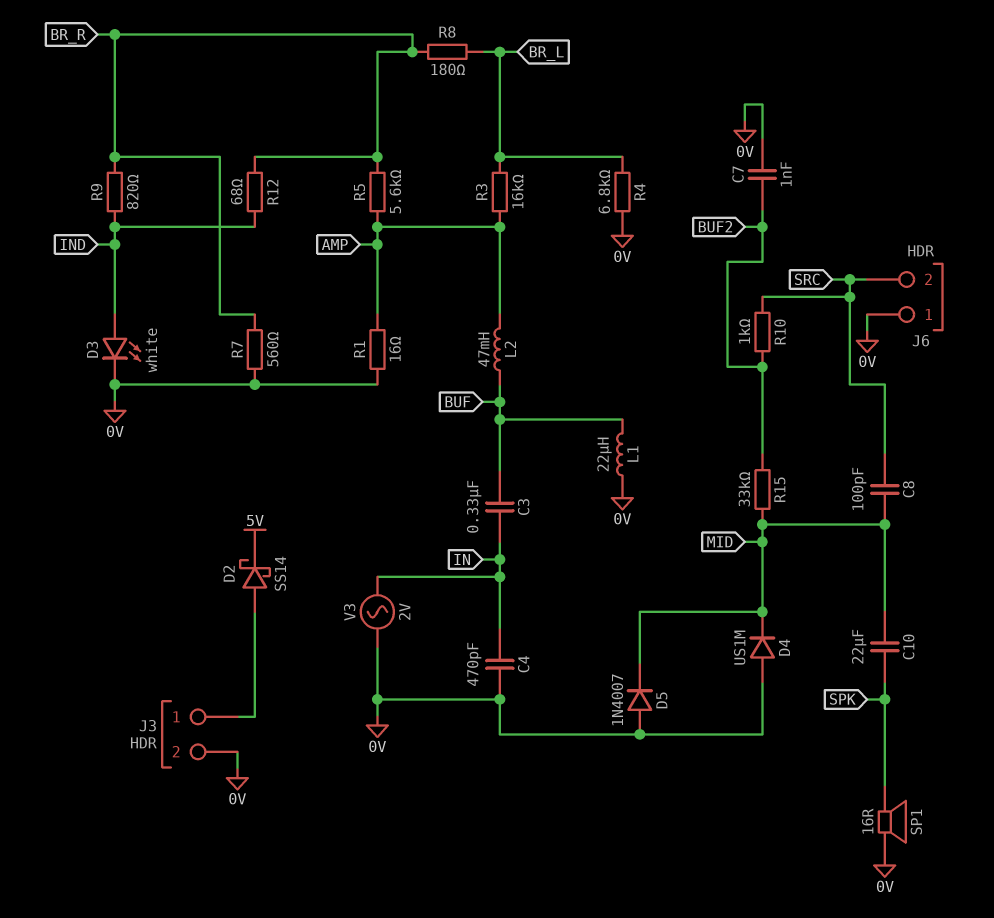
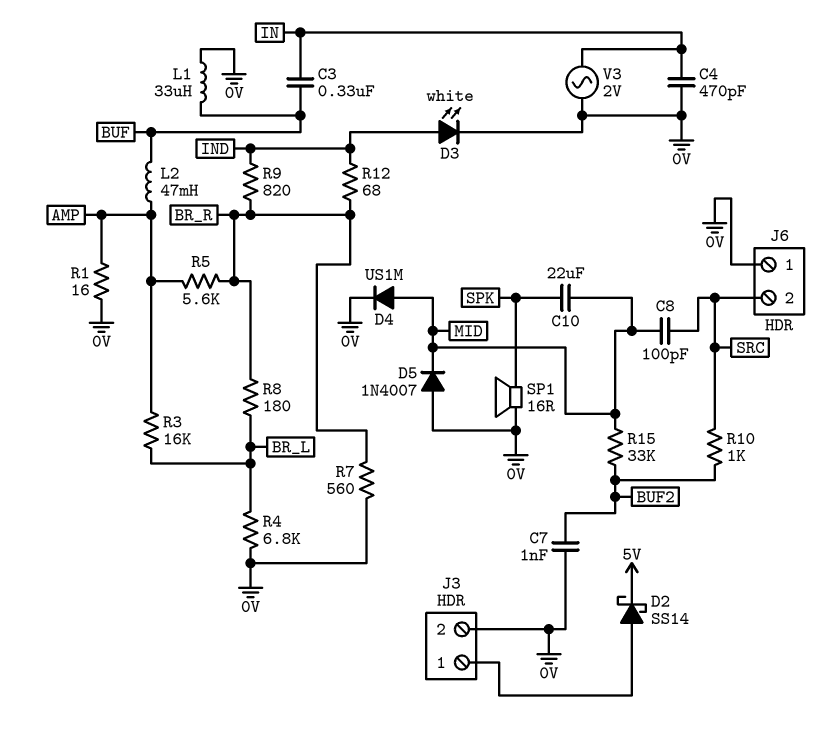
D4: diode US1M (A 0V, K MID) -> diode US1M (A MID, K 0V)
L1: 22uH (0V, BUF) -> 33uH (0V, BUF)

